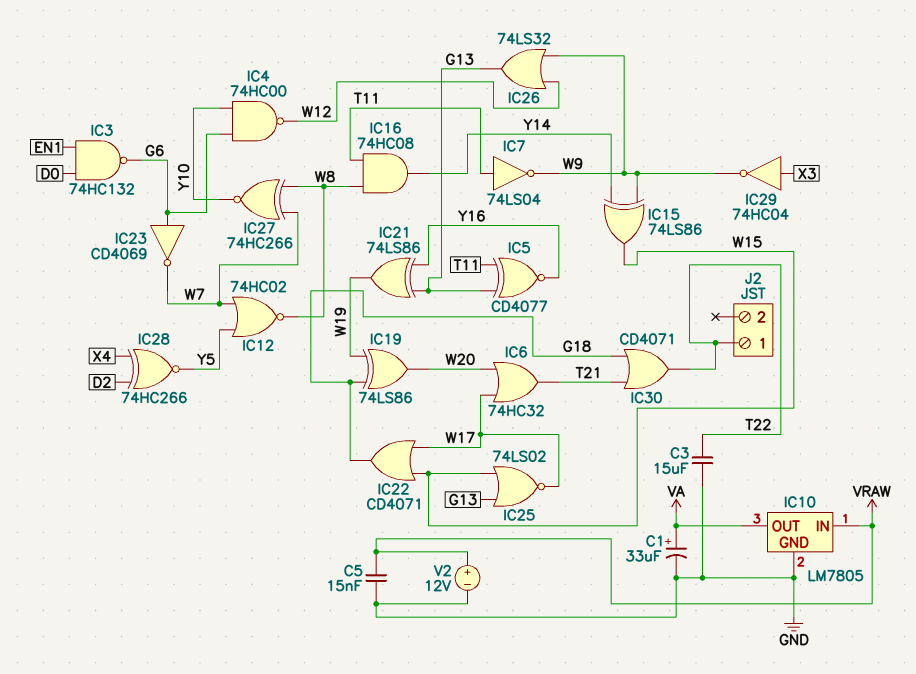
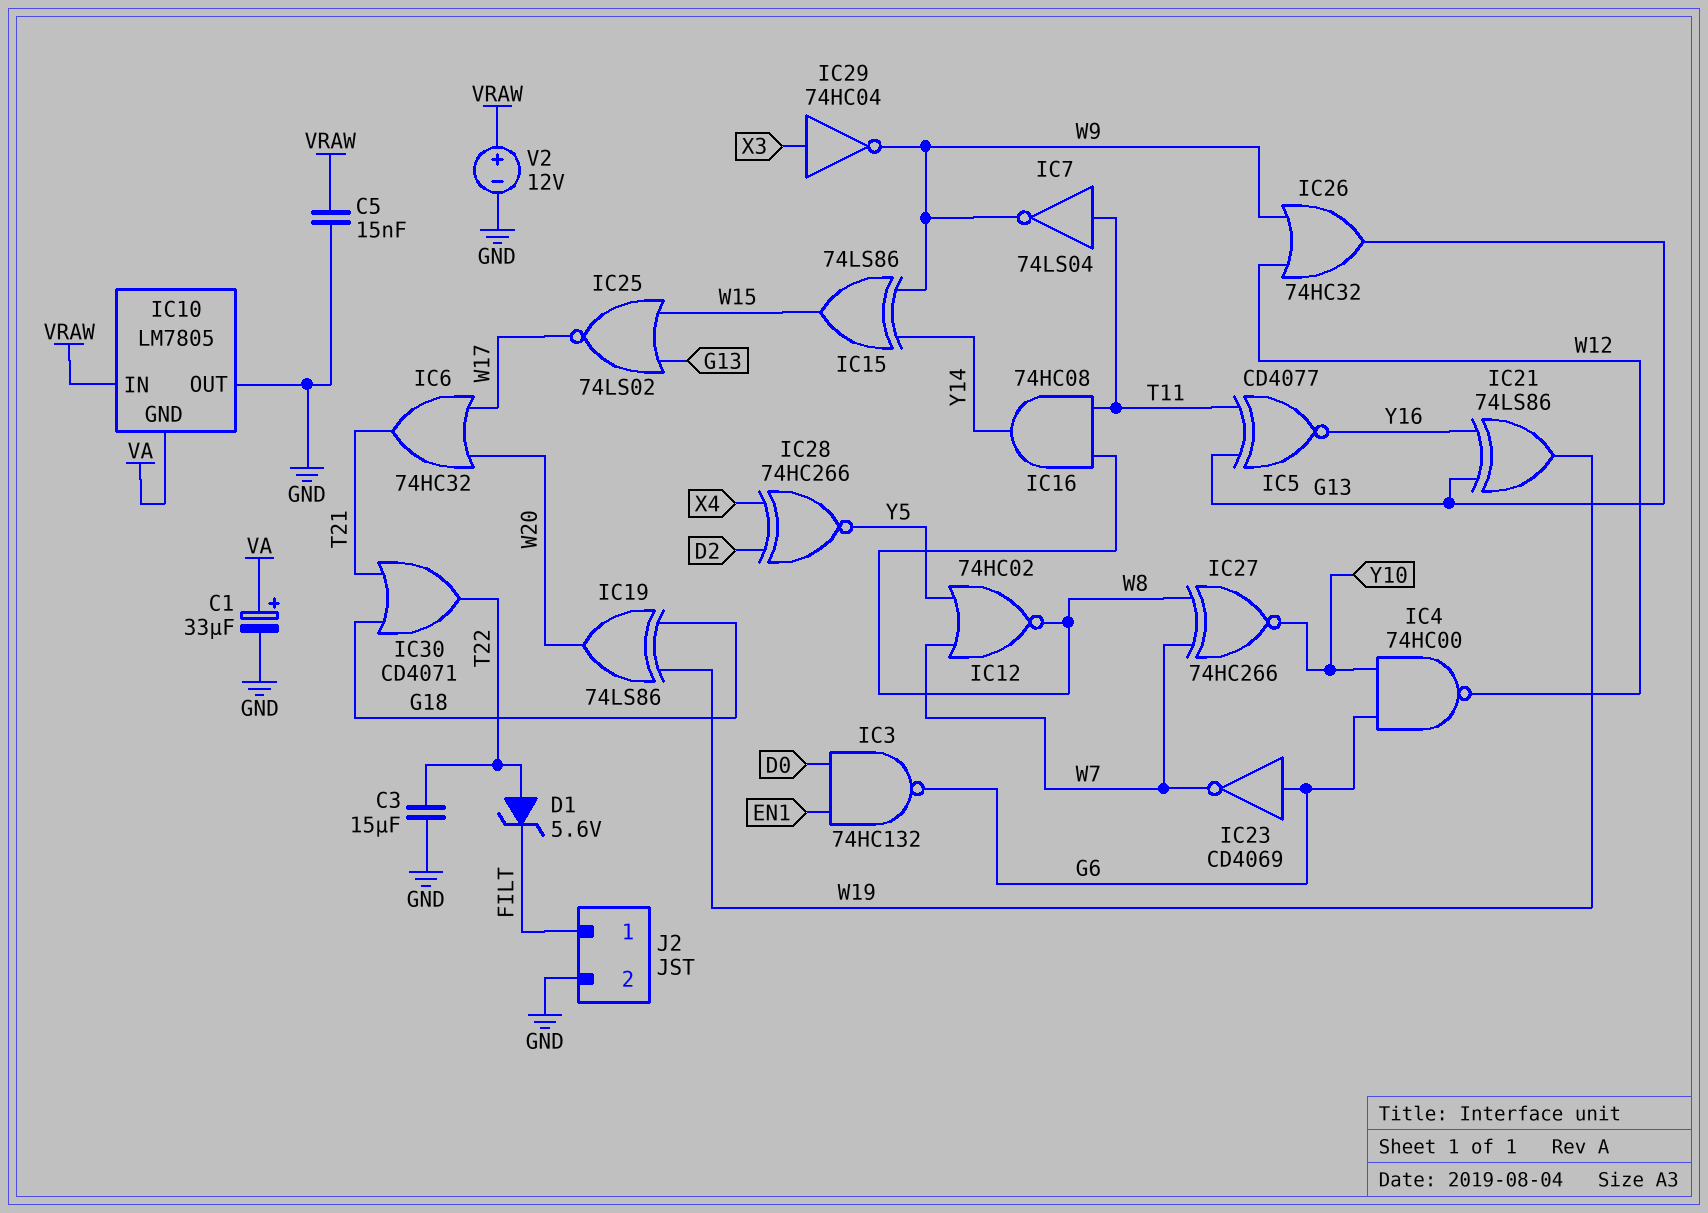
D1: none -> zener 5.6V (A T22, K FILT)
IC10 pin GND: GND -> VA
IC10 pin OUT: VA -> GND
IC22: OR CD4071 (in W15, in W17, out G18) -> none
IC26: OR 74LS32 (in W9, in W12, out G13) -> OR 74HC32 (in W9, in W12, out G13)
J2 pin 1: T22 -> FILT
J2 pin 2: none -> GND

